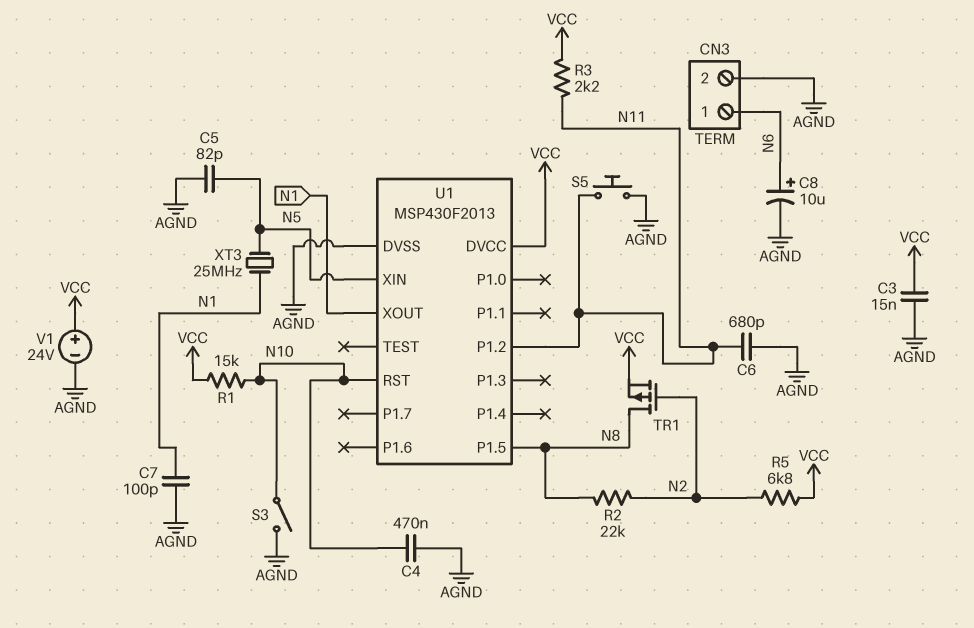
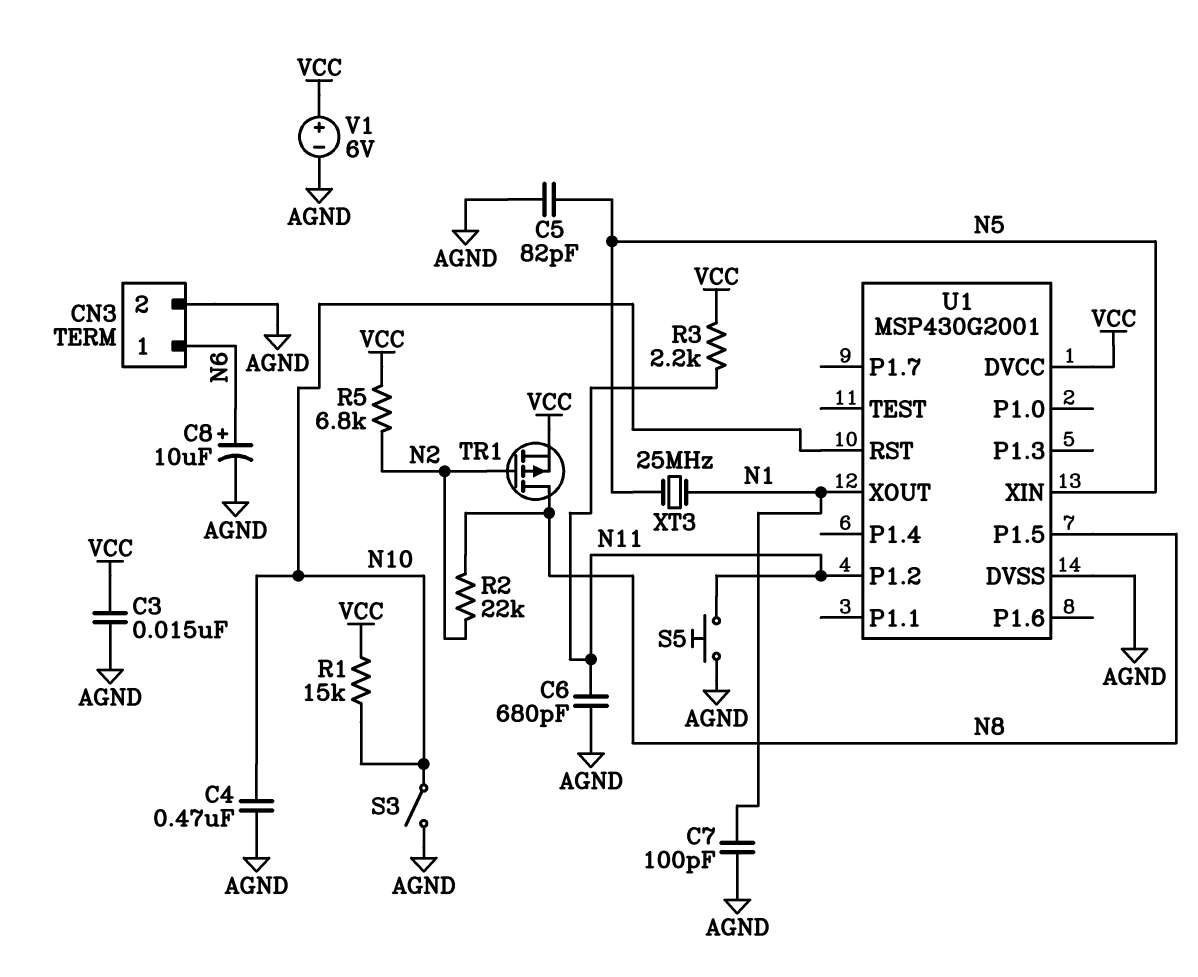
U1: MSP430F2013 -> MSP430G2001
V1: 24V (plus VCC, minus AGND) -> 6V (plus VCC, minus AGND)

